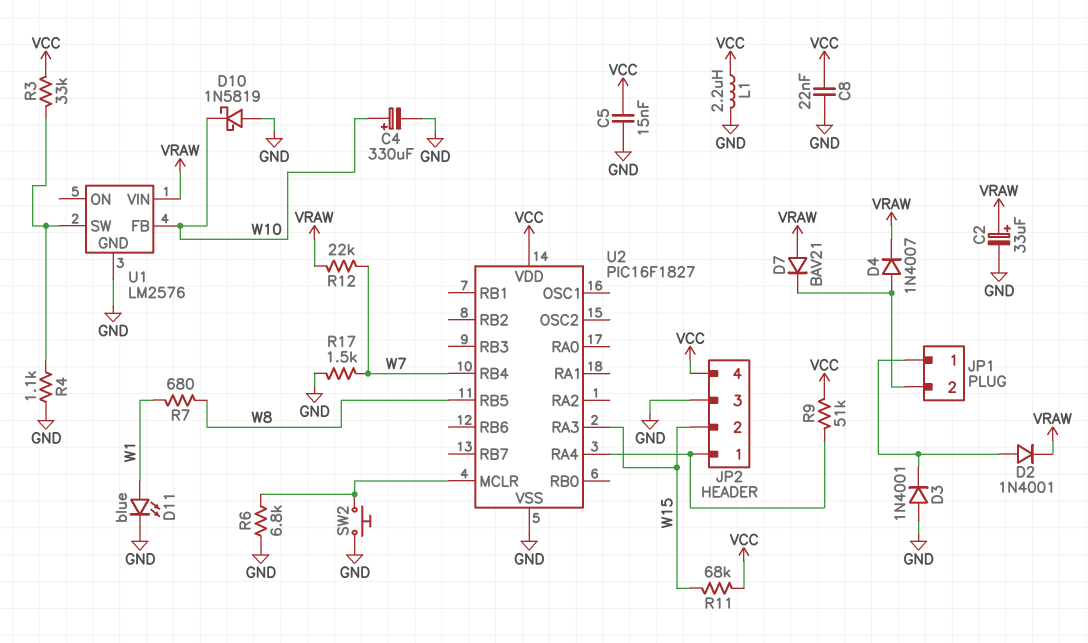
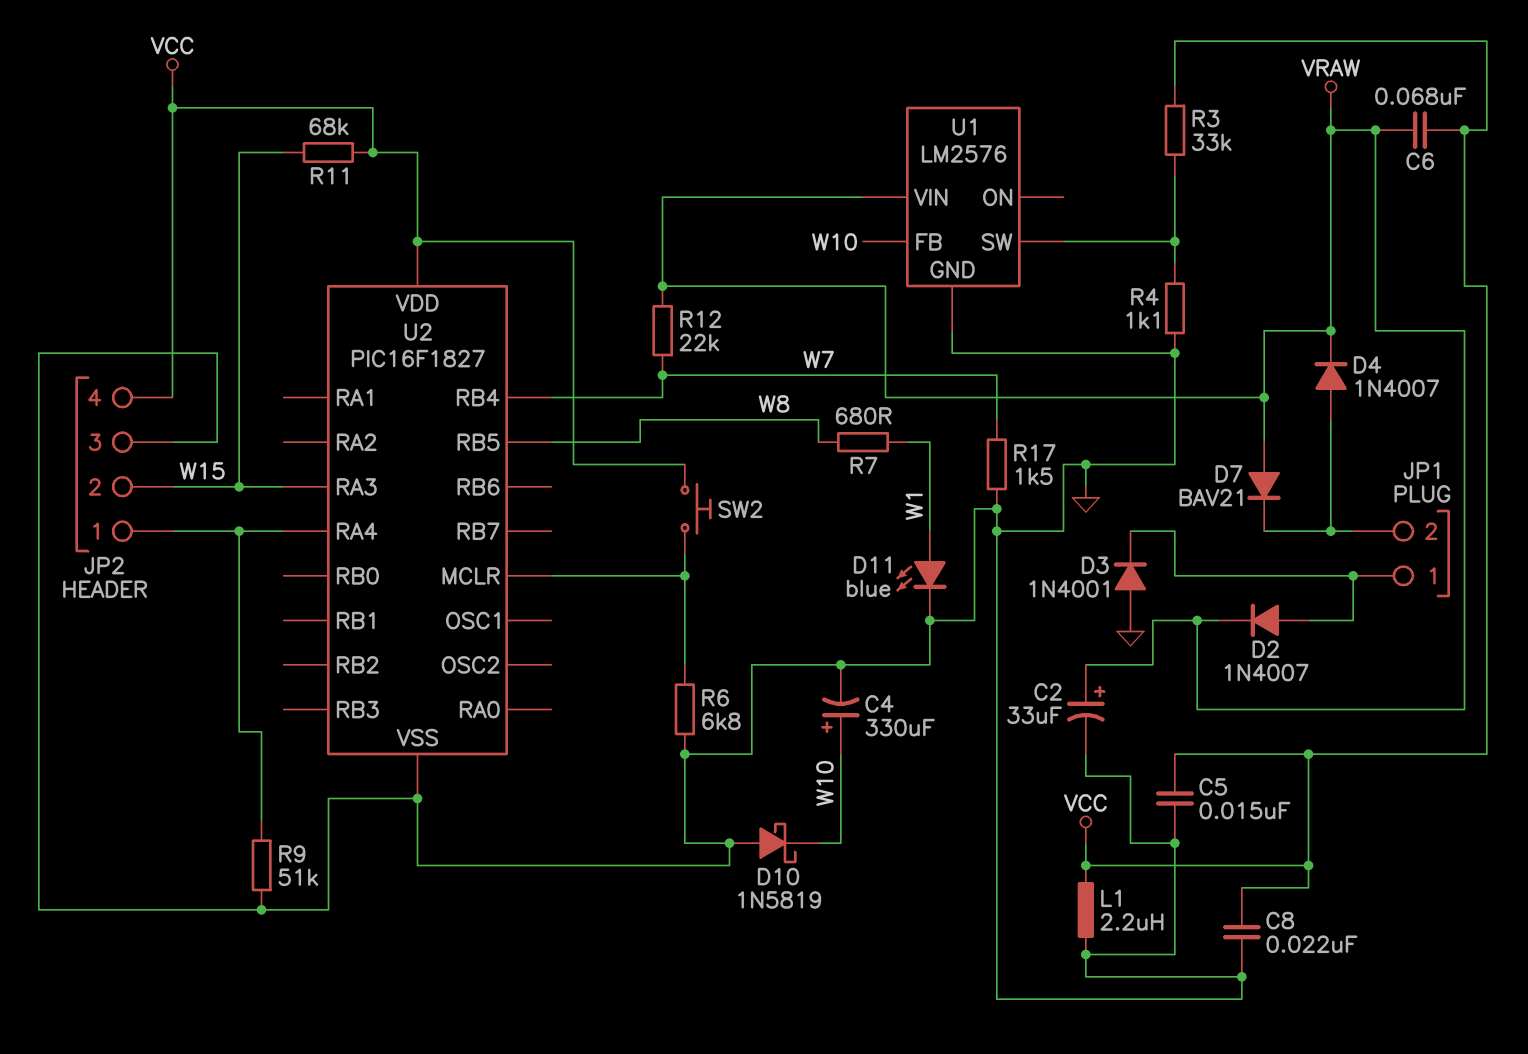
C6: none -> 68nF (VCC, VRAW)
D2: diode 1N4001 (A JP1/1, K VRAW) -> diode 1N4007 (A JP1/1, K VRAW)
R9: 51k (JP2/1, VCC) -> 51k (GND, JP2/1)
SW2: button (GND, U2/MCLR) -> button (U2/MCLR, VCC)

